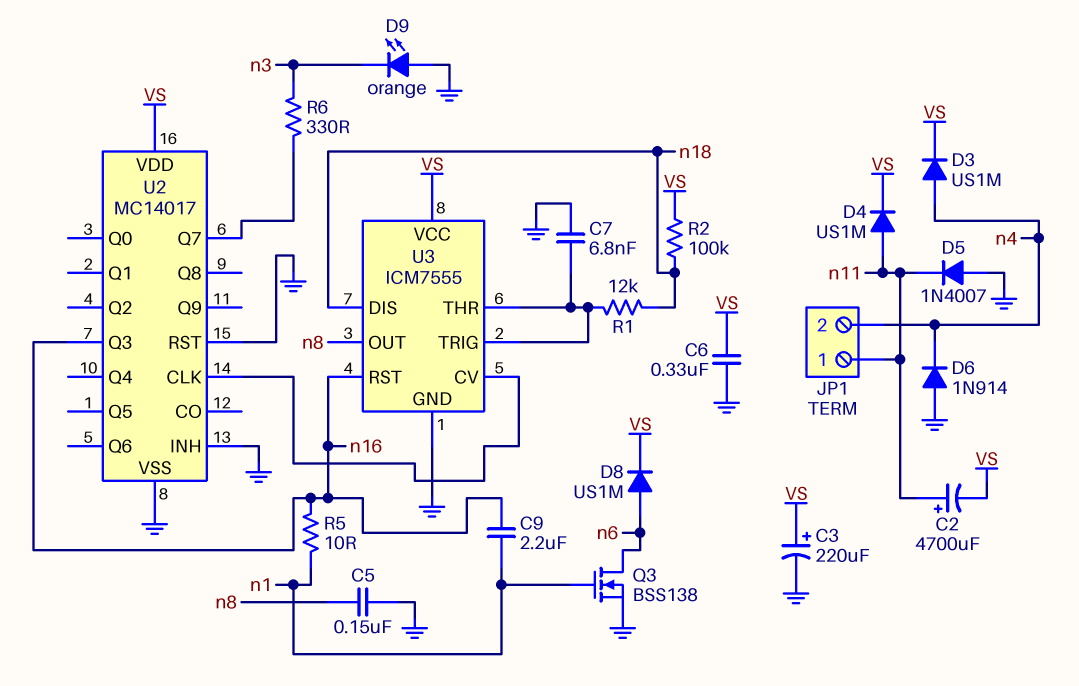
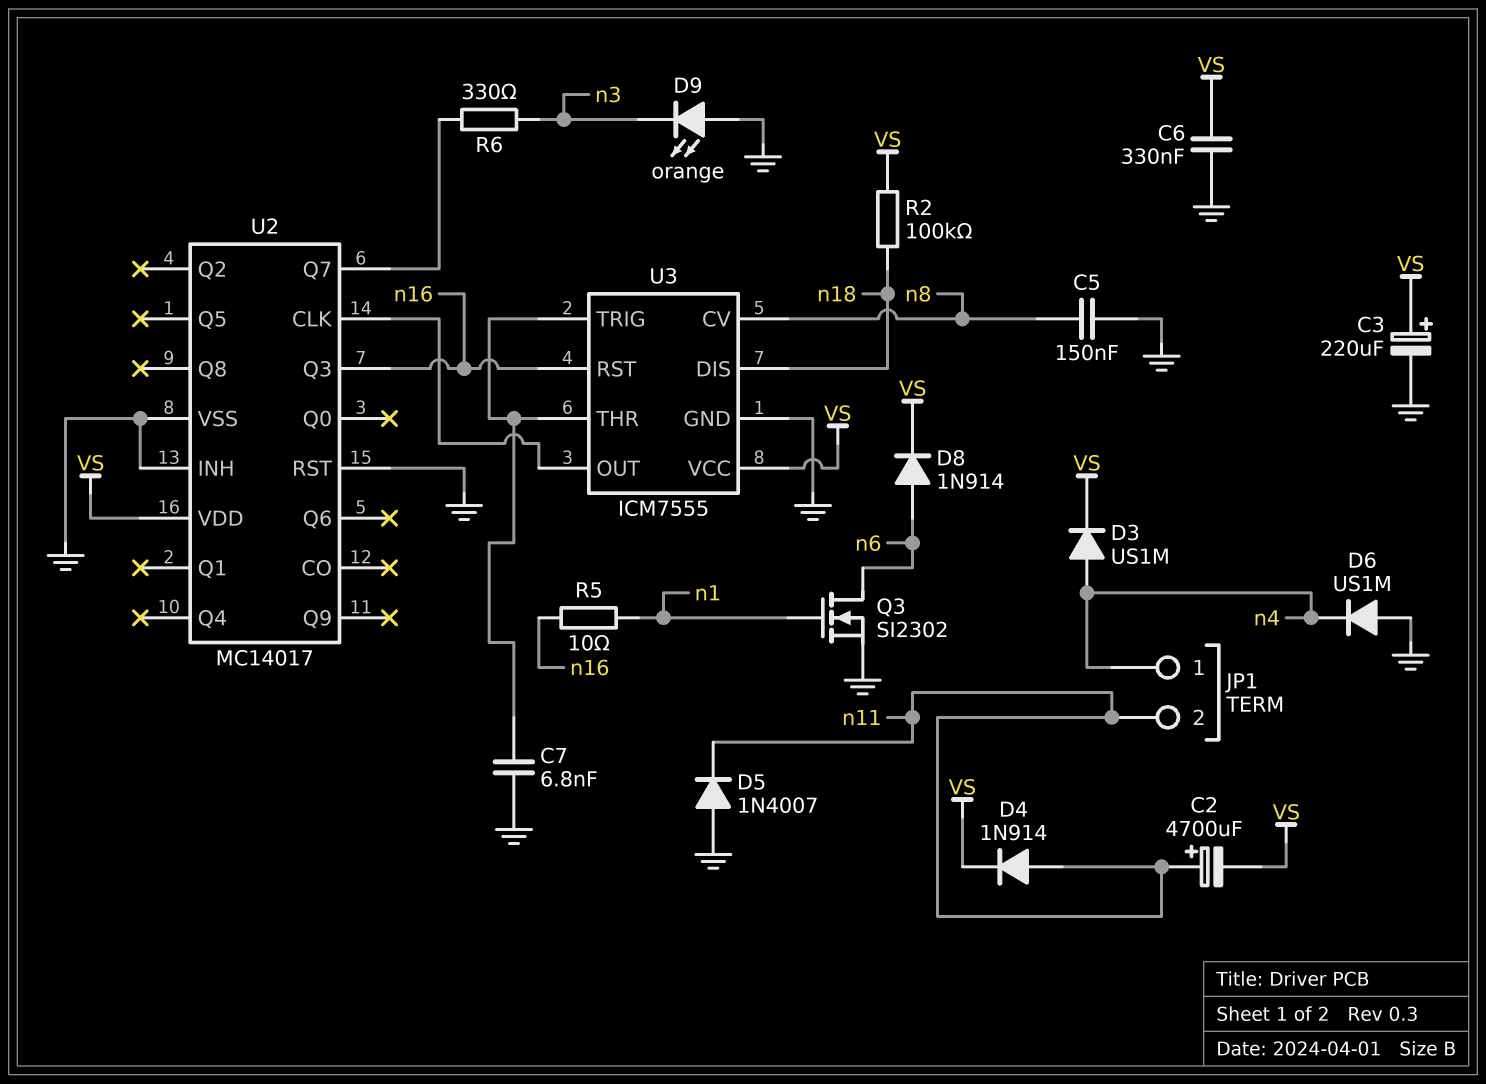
C9: 2.2uF (n1, n16) -> none
D4: diode US1M (A n11, K VS) -> diode 1N914 (A n11, K VS)
D6: diode 1N914 (A GND, K n4) -> diode US1M (A GND, K n4)
D8: diode US1M (A n6, K VS) -> diode 1N914 (A n6, K VS)
JP1 pin 1: n11 -> n4
JP1 pin 2: n4 -> n11
Q3: NMOS BSS138 (G n1, D n6, S GND) -> NMOS SI2302 (G n1, D n6, S GND)
R1: 12k (U3/THR, n18) -> none
U3 pin CV: U2/CLK -> n8
U3 pin OUT: n8 -> U2/CLK

